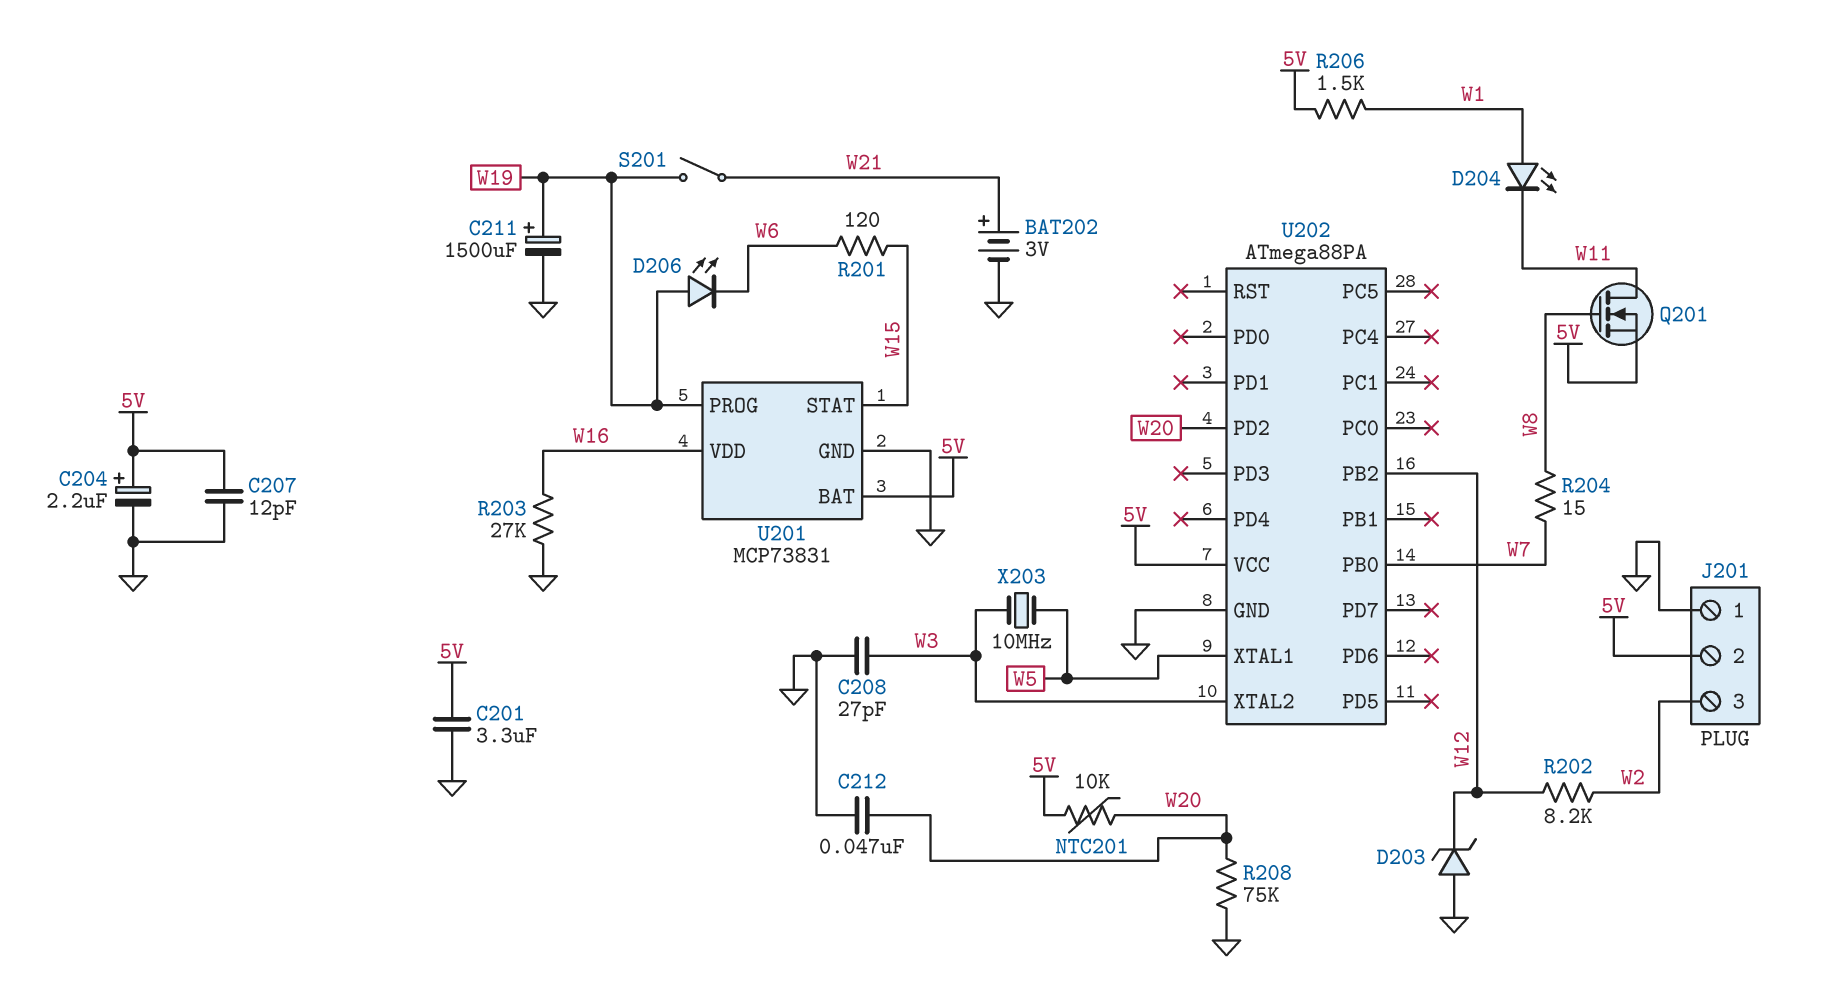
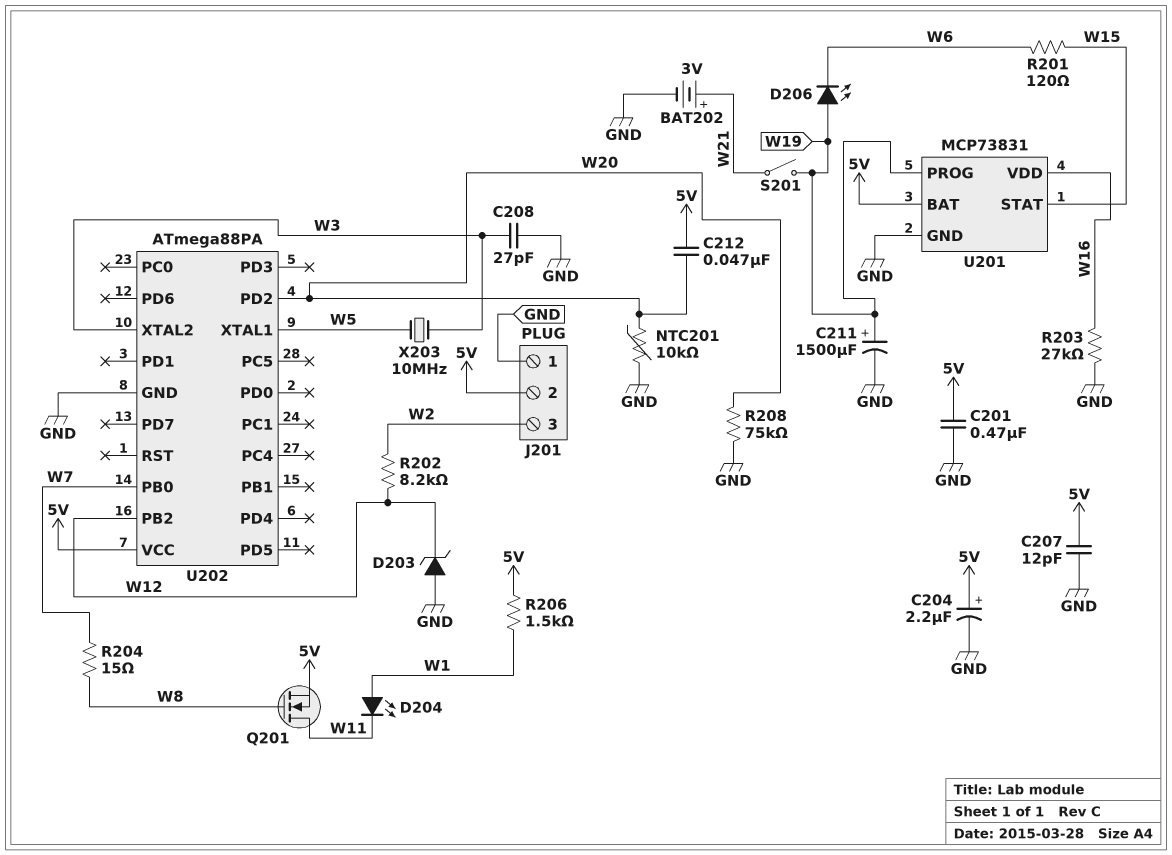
C201: 3.3uF (5V, GND) -> 470nF (5V, GND)
C212: 47nF (GND, W20) -> 47nF (5V, W20)
NTC201: 10k (5V, W20) -> 10k (GND, W20)

